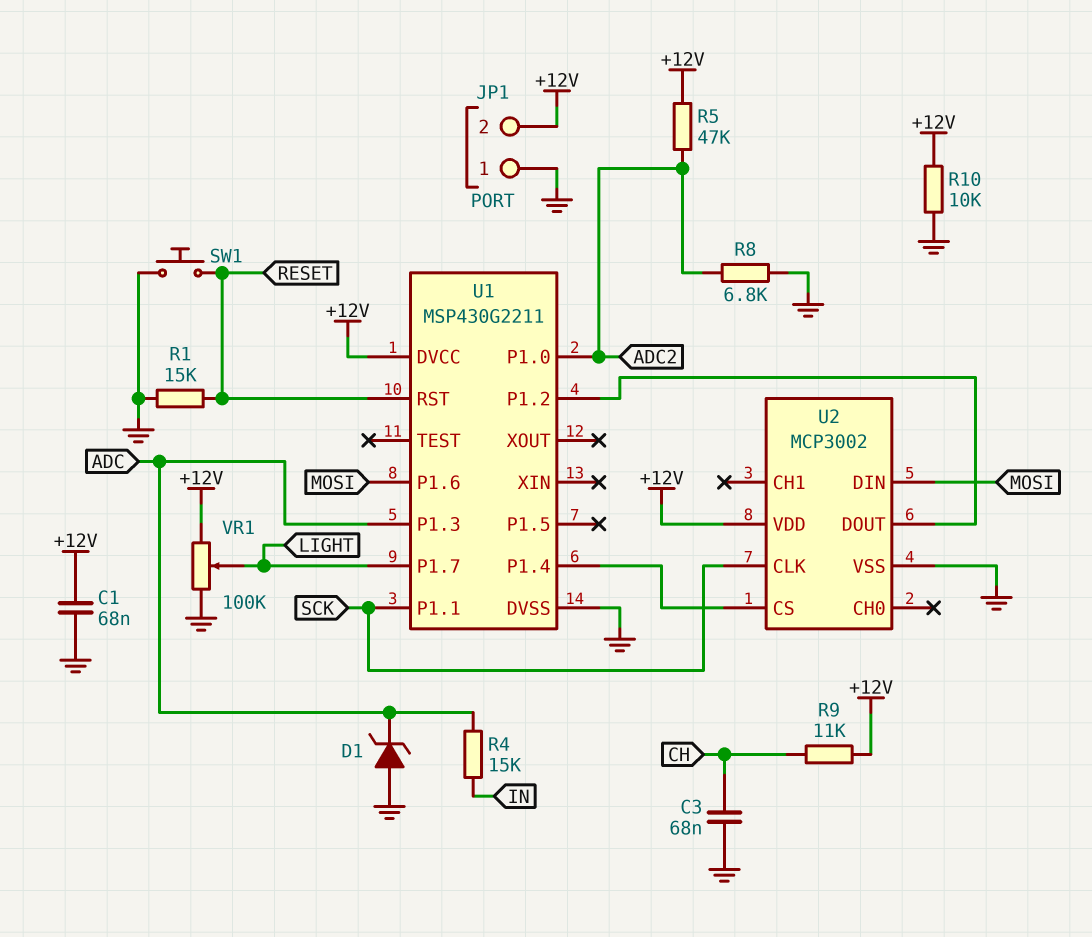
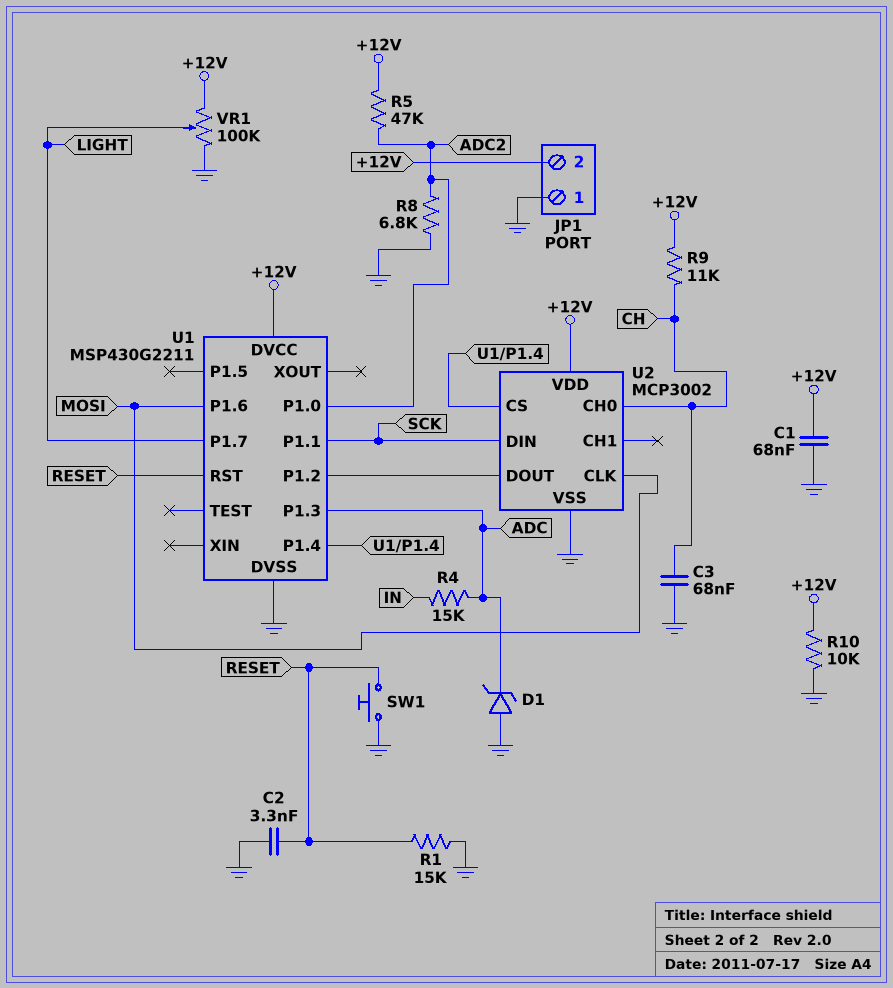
C2: none -> 3.3nF (GND, RESET)
U2 pin CH0: none -> CH
U2 pin CLK: SCK -> MOSI
U2 pin DIN: MOSI -> SCK

